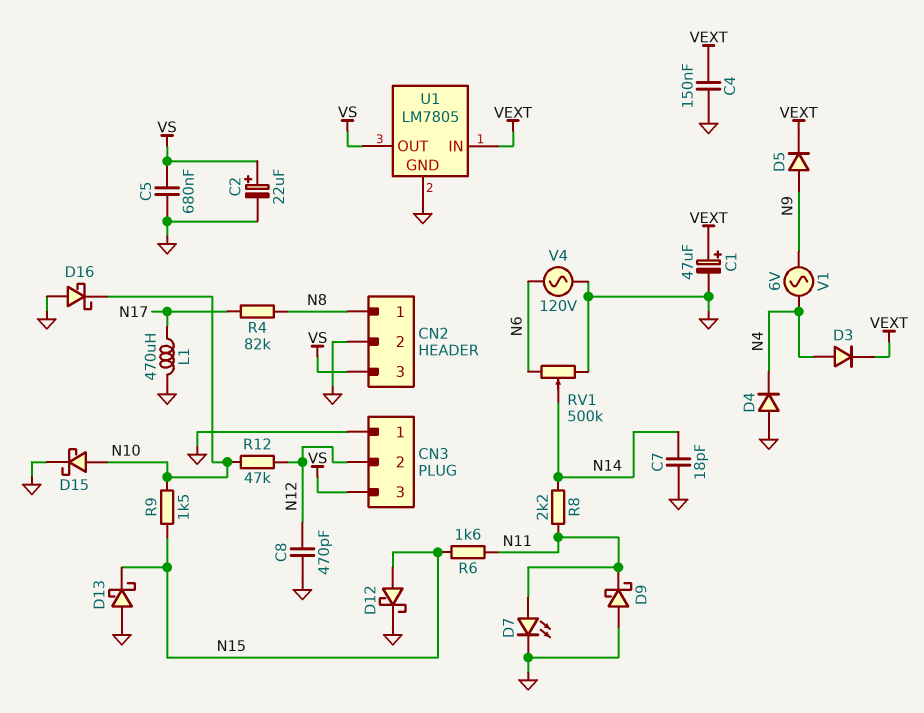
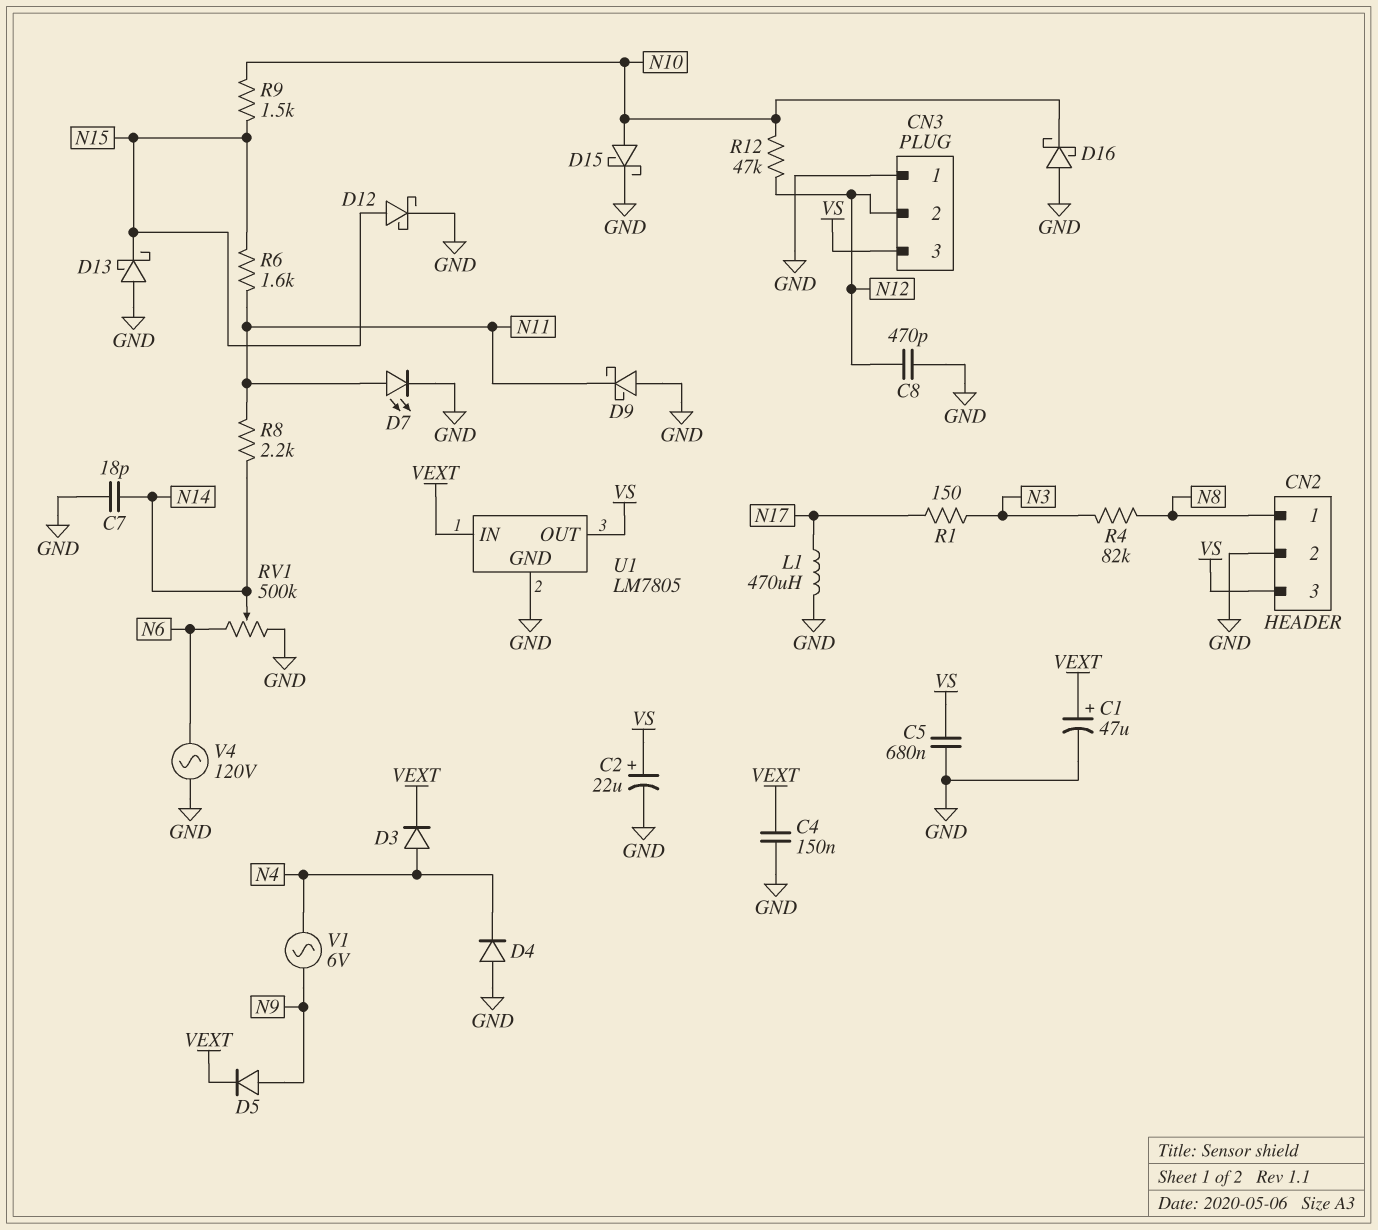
R1: none -> 150 (N3, N17)
R4: 82k (N8, N17) -> 82k (N3, N8)

